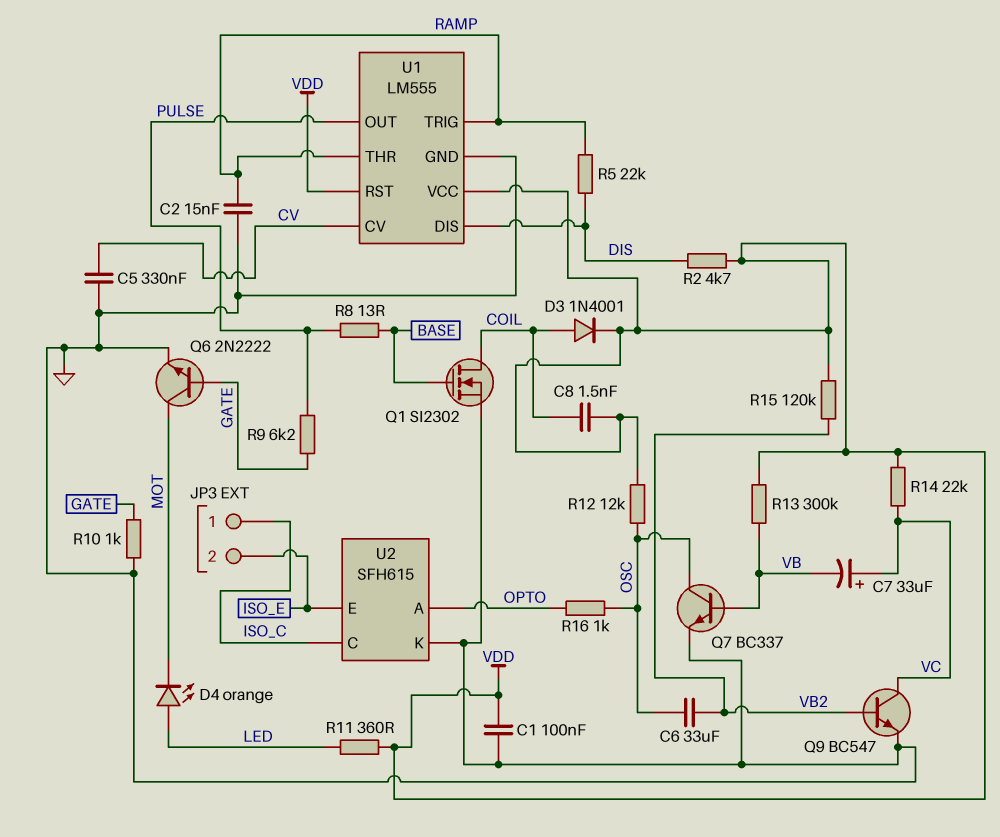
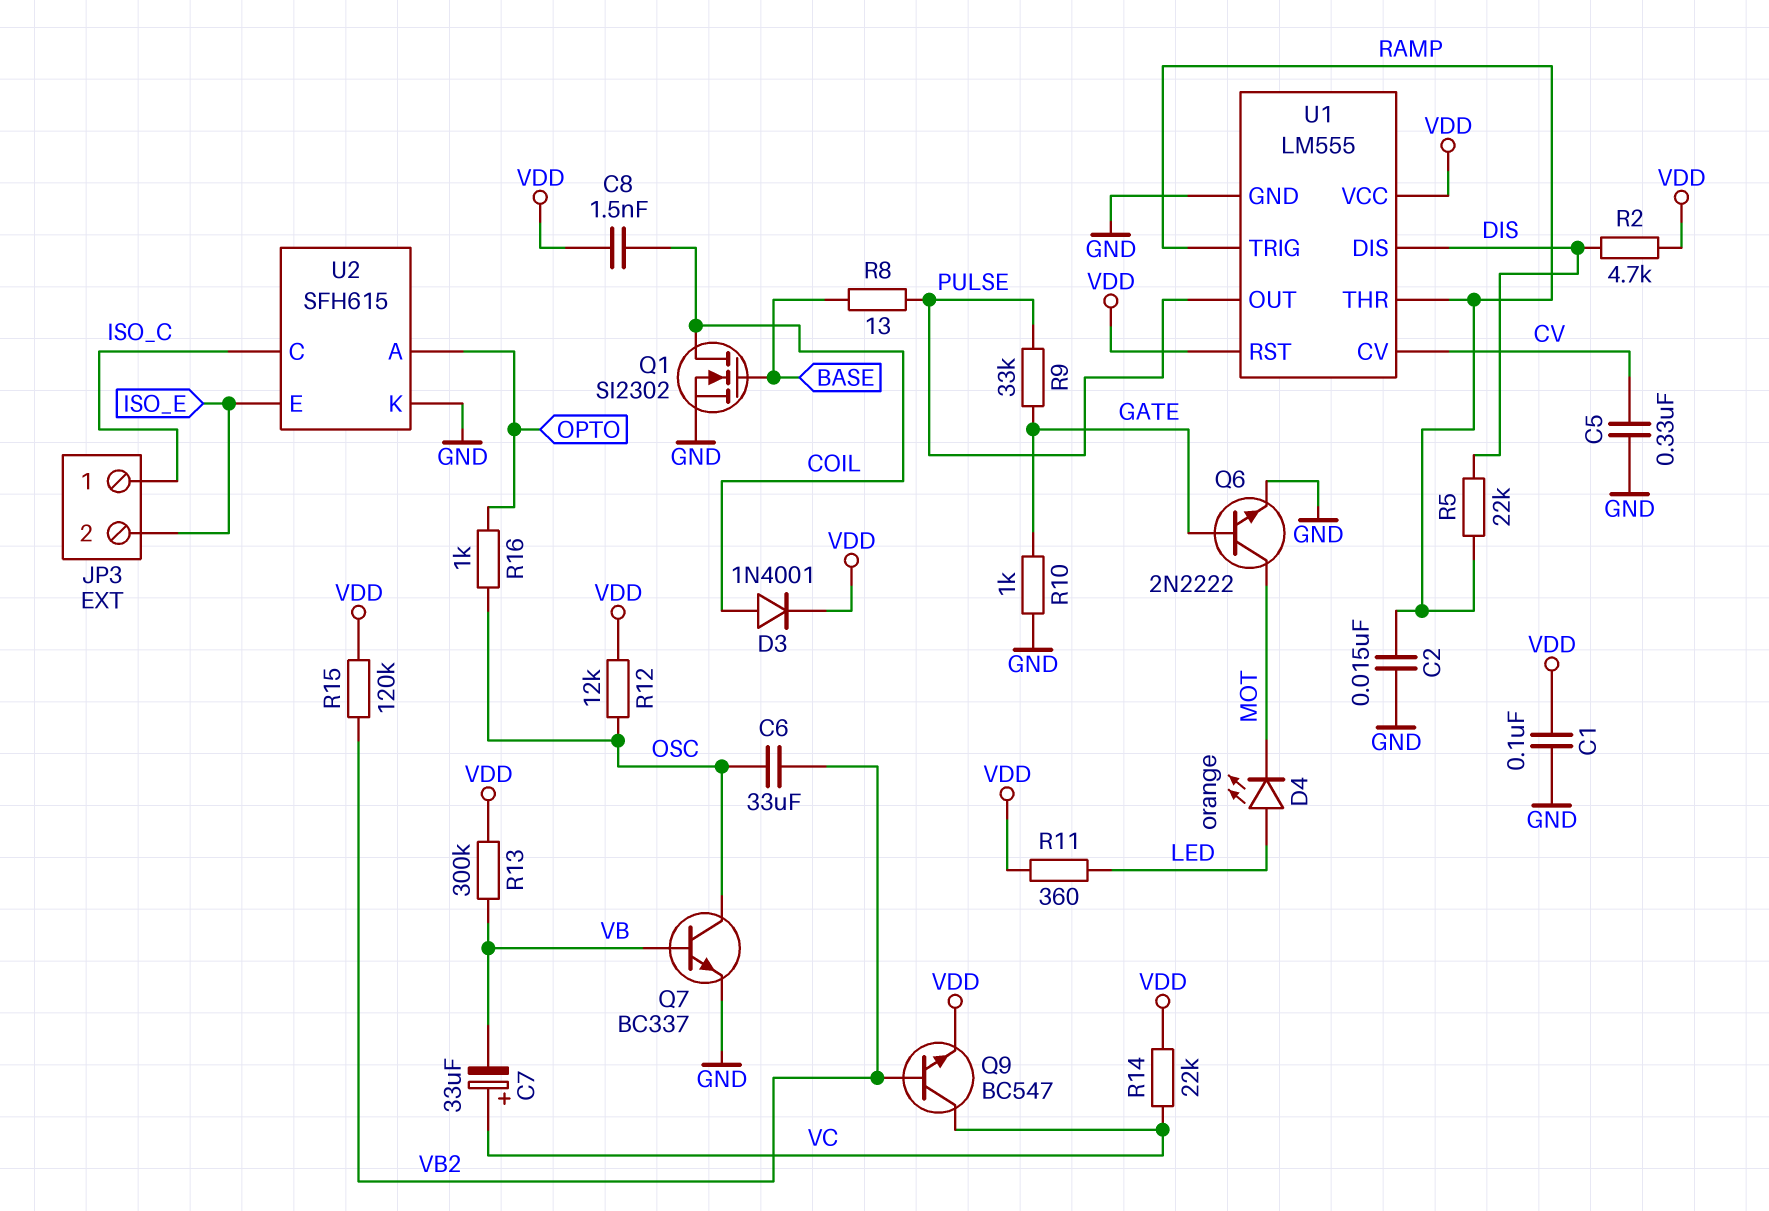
Q9: NPN BC547 (B VB2, C VC, E GND) -> NPN BC547 (B VB2, C VC, E VDD)
R9: 6.2k (GATE, PULSE) -> 33k (GATE, PULSE)

